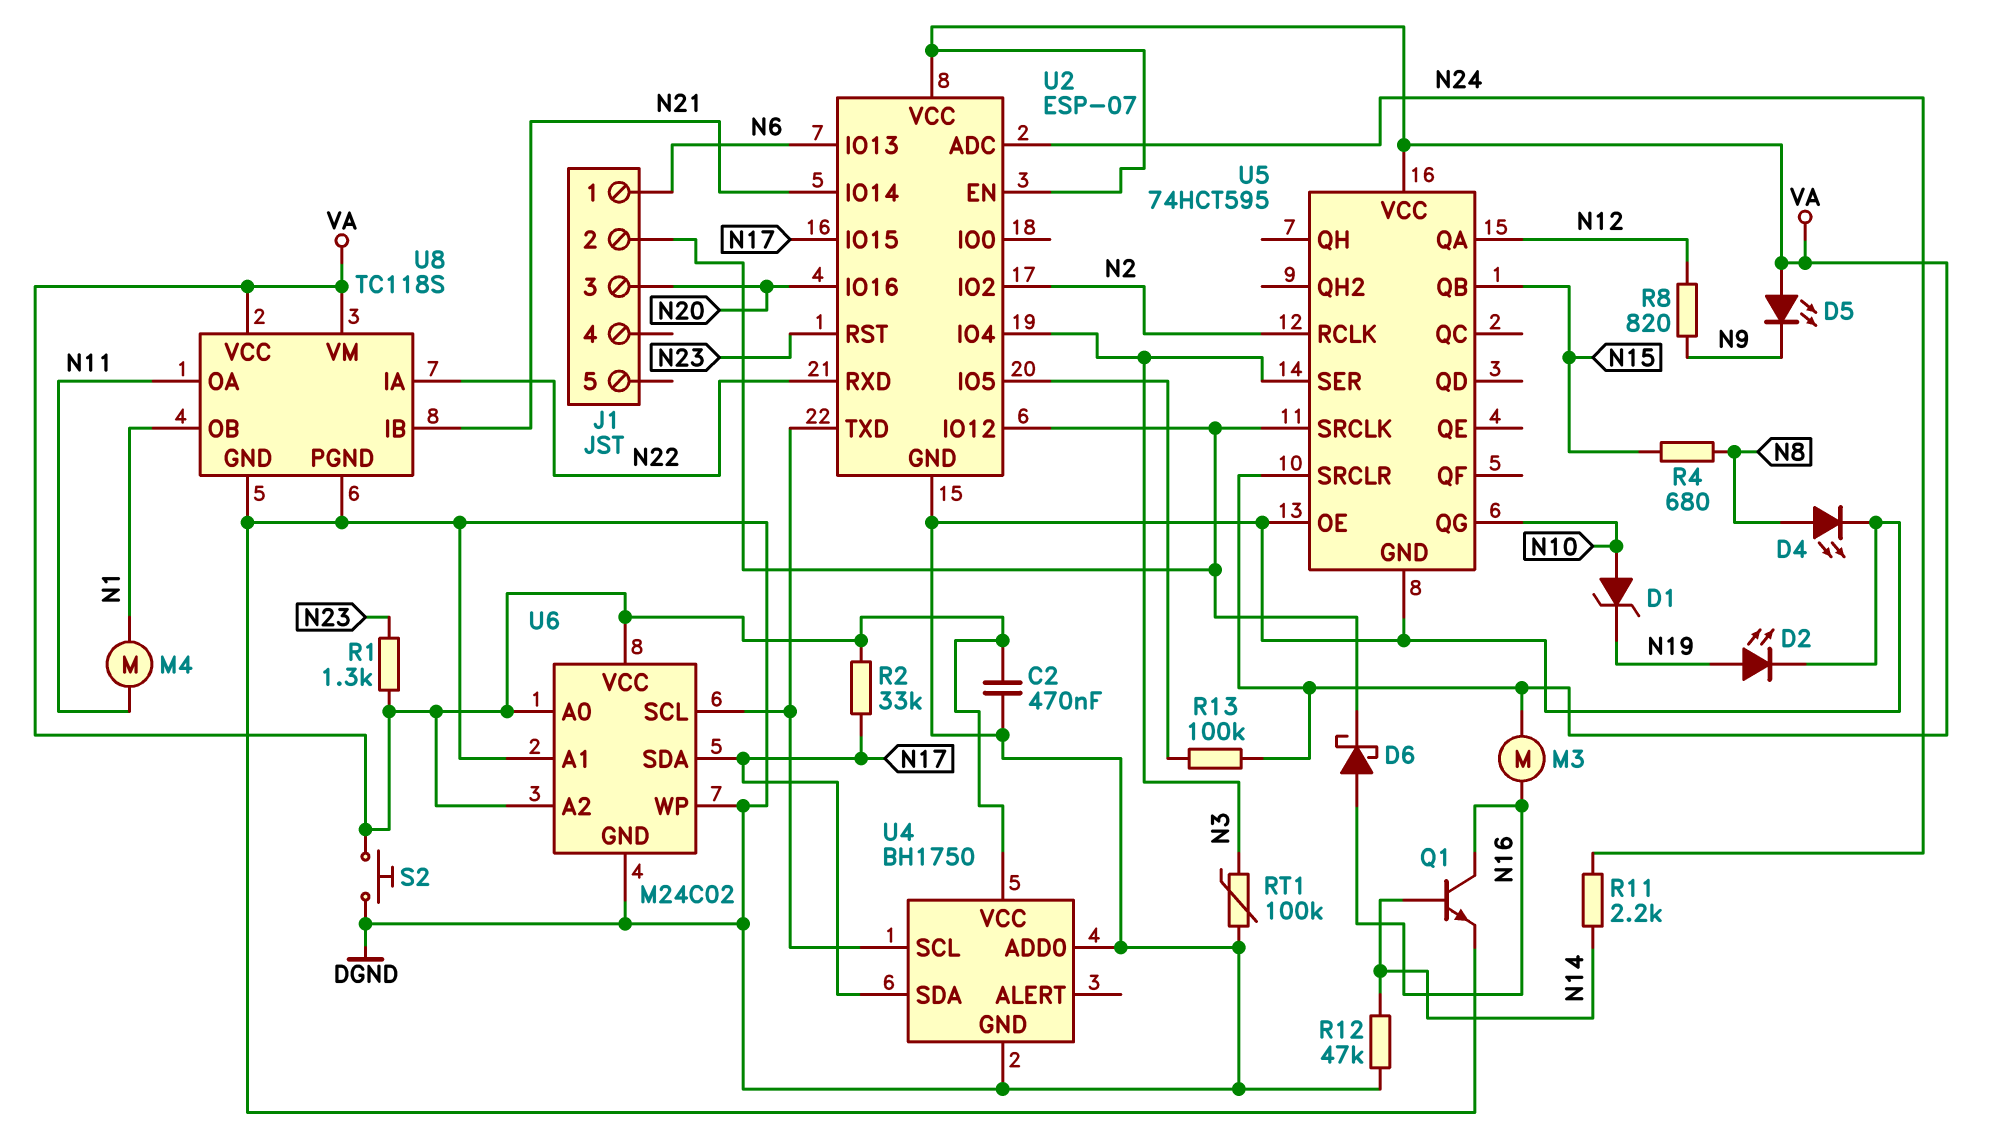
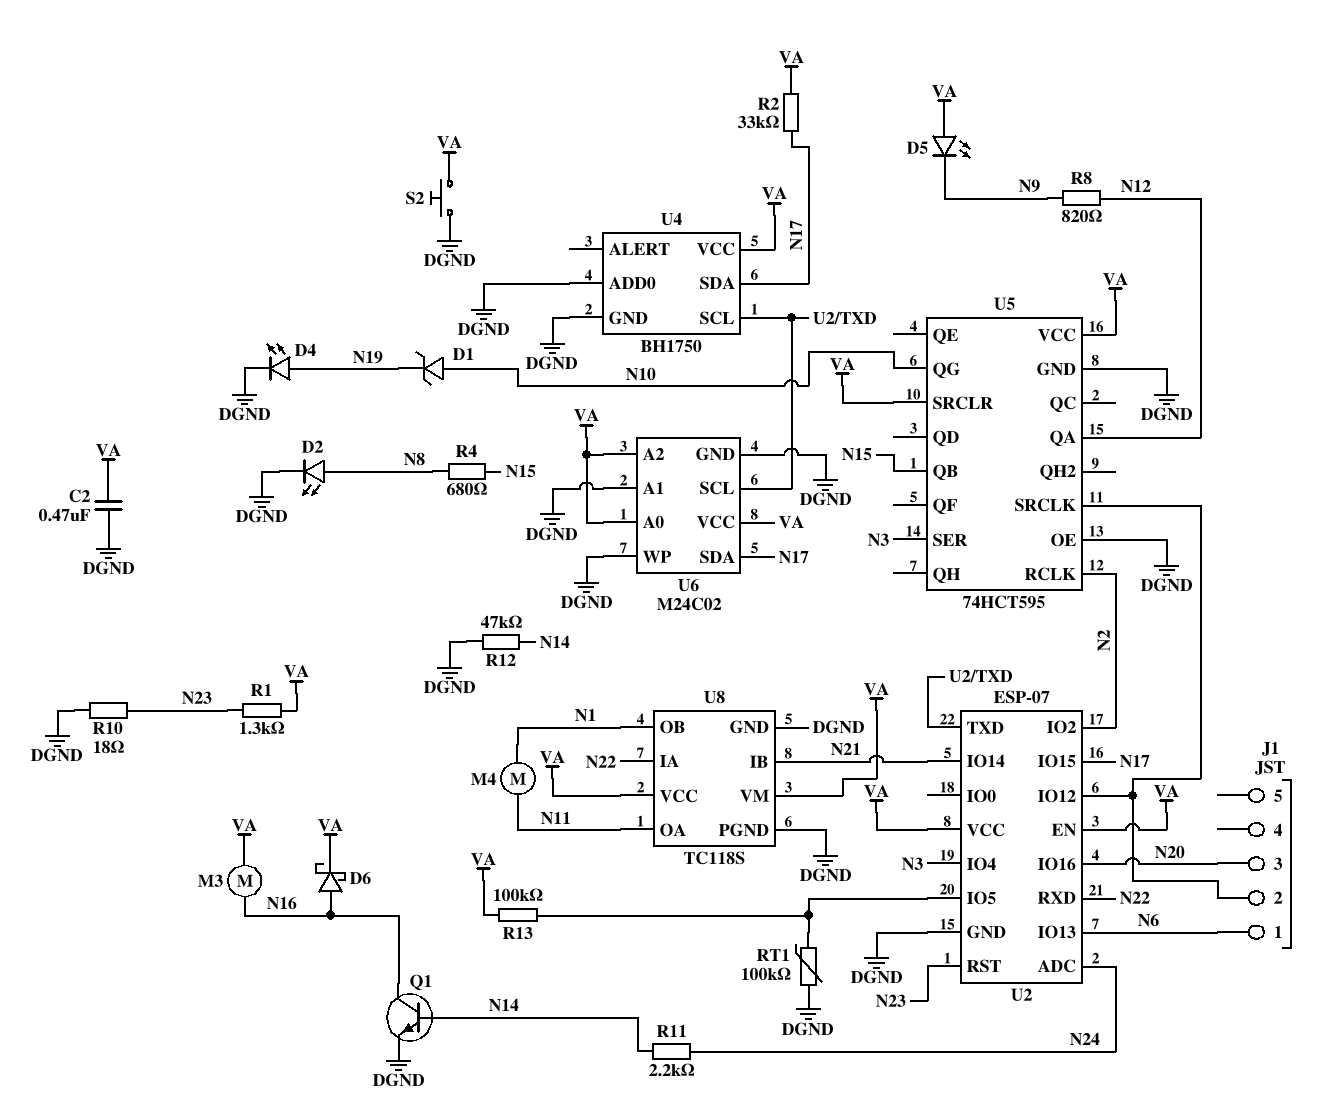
D2: LED (A N19, K DGND) -> LED (A N8, K DGND)
D4: LED (A N8, K DGND) -> LED (A N19, K DGND)
D6: schottky (A N16, K J1/2) -> schottky (A N16, K VA)
R10: none -> 18 (DGND, N23)
RT1: 100k (DGND, N3) -> 100k (DGND, U2/IO5)

